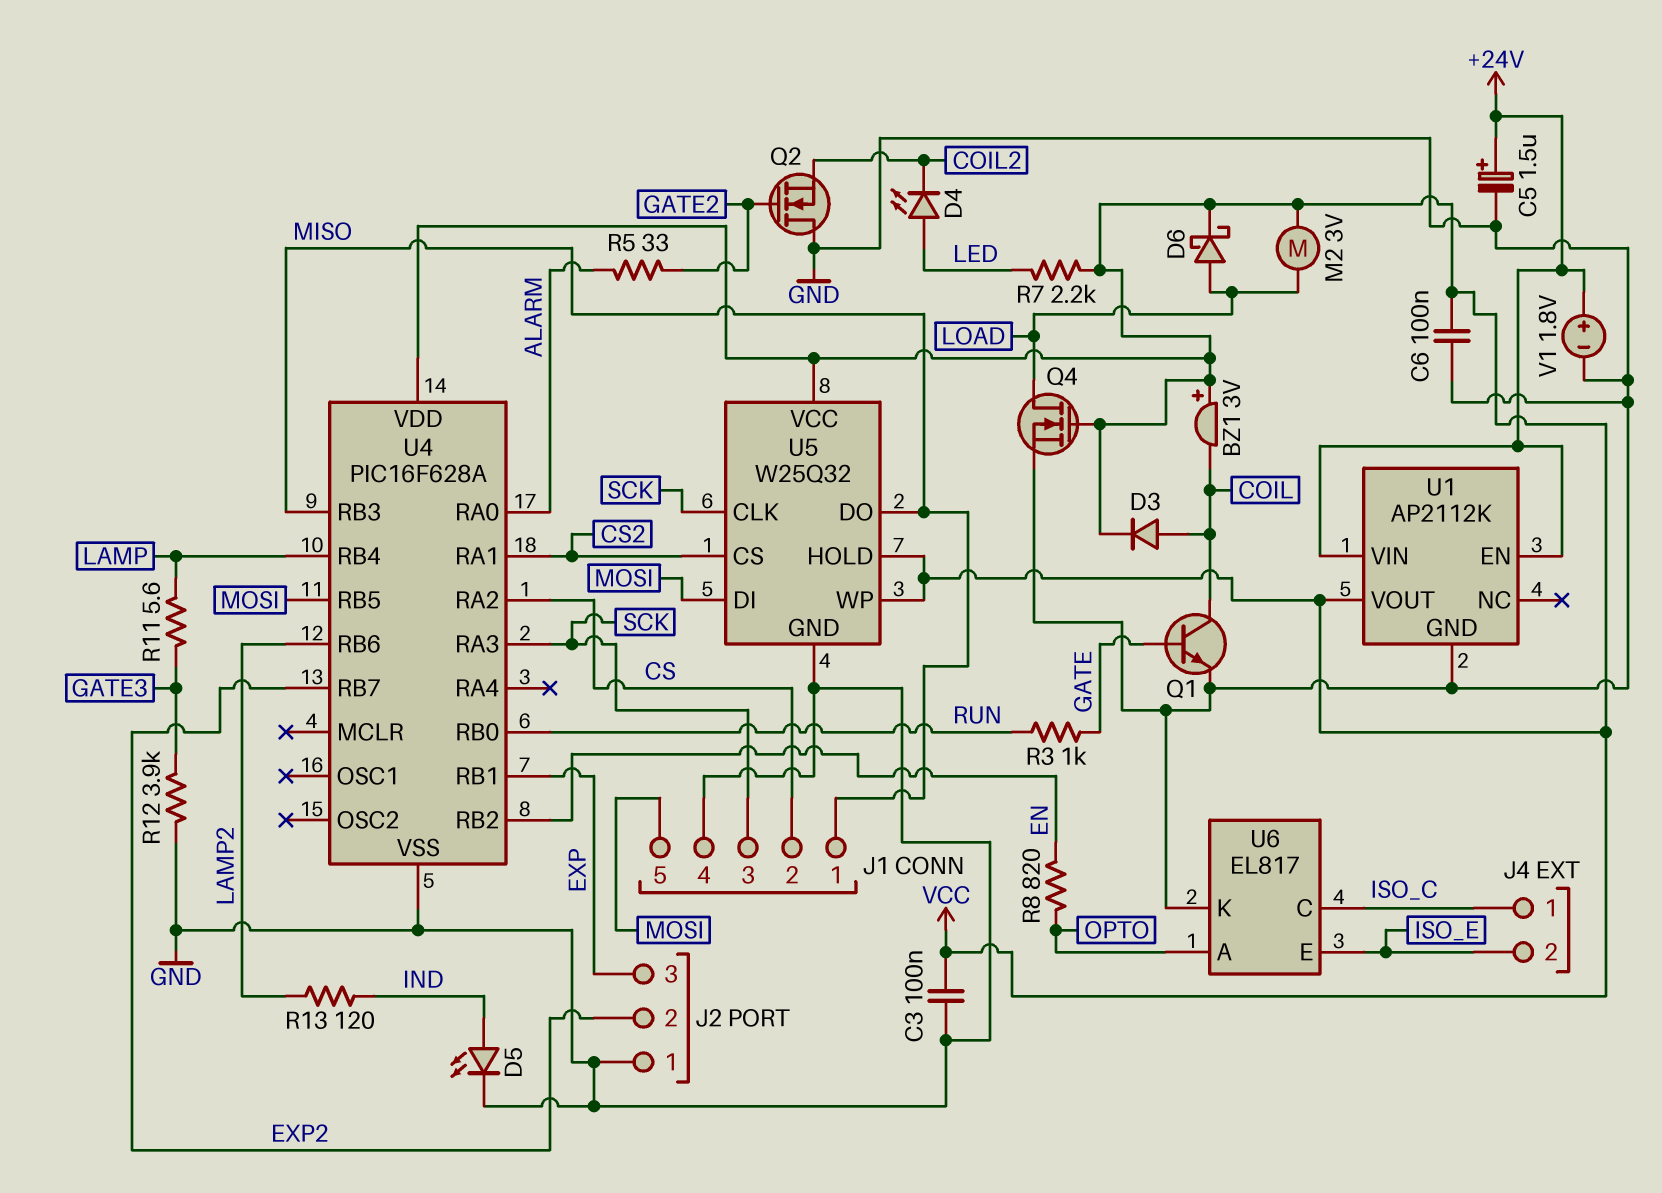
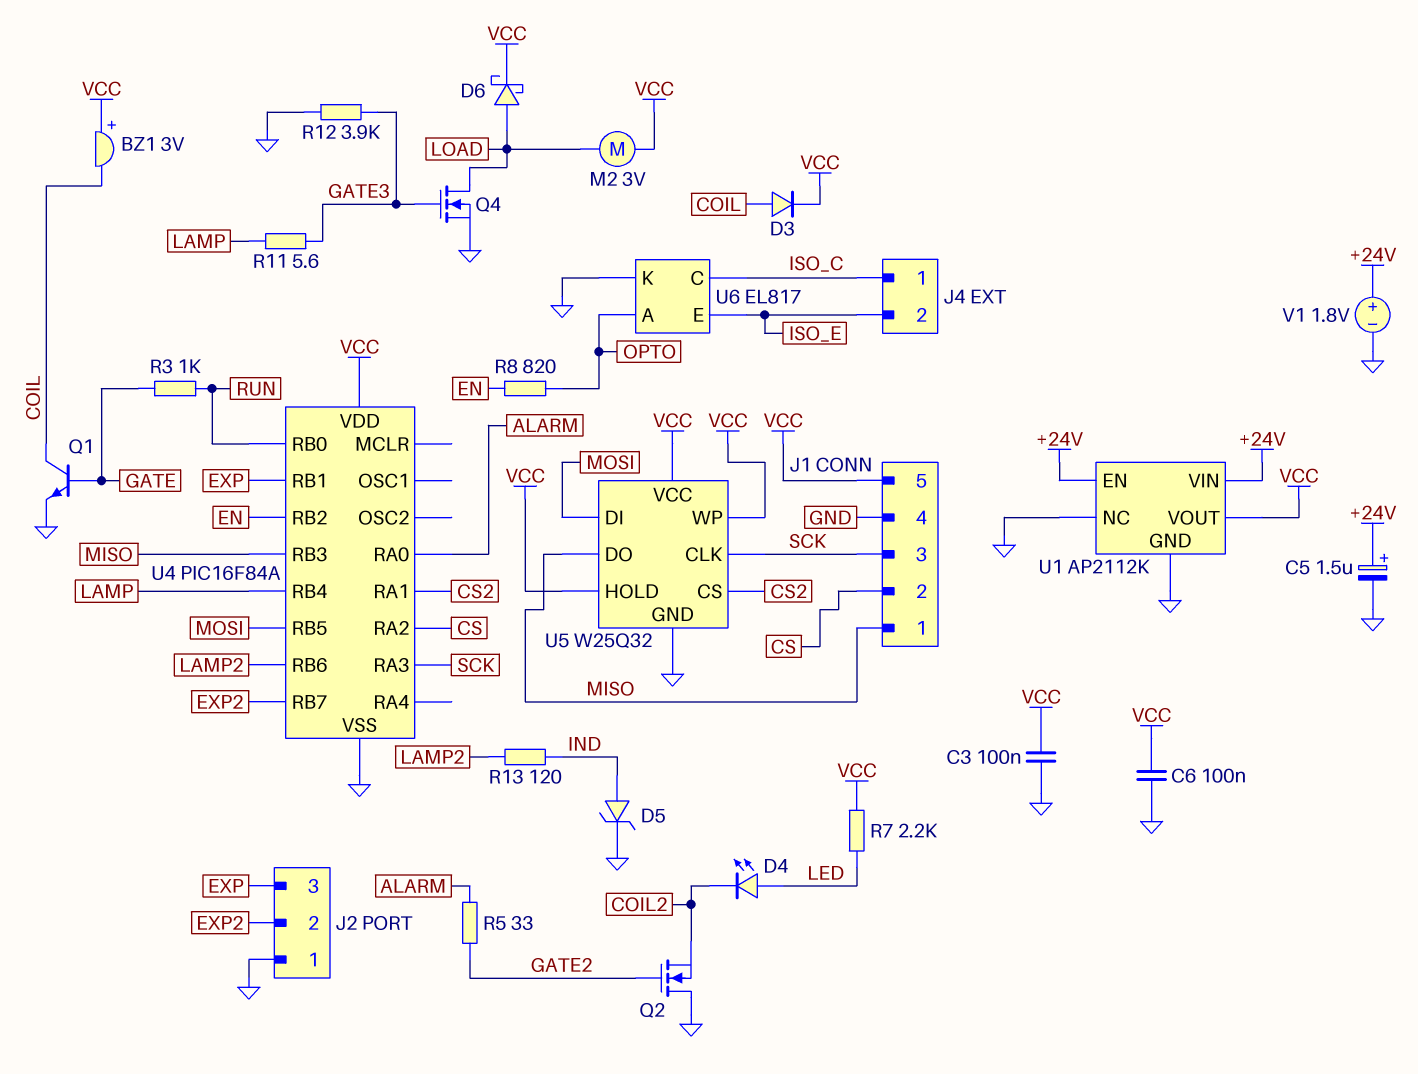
D5: LED (A IND, K GND) -> zener (A IND, K GND)
J1 pin 5: MOSI -> VCC
Q4: NMOS (G VCC, D LOAD, S GND) -> NMOS (G GATE3, D LOAD, S GND)
U1 pin NC: none -> GND
U4: PIC16F628A -> PIC16F84A

